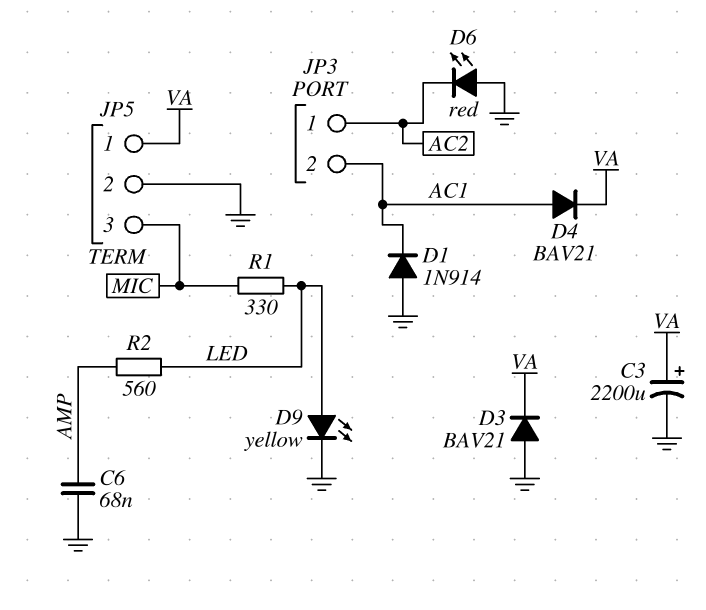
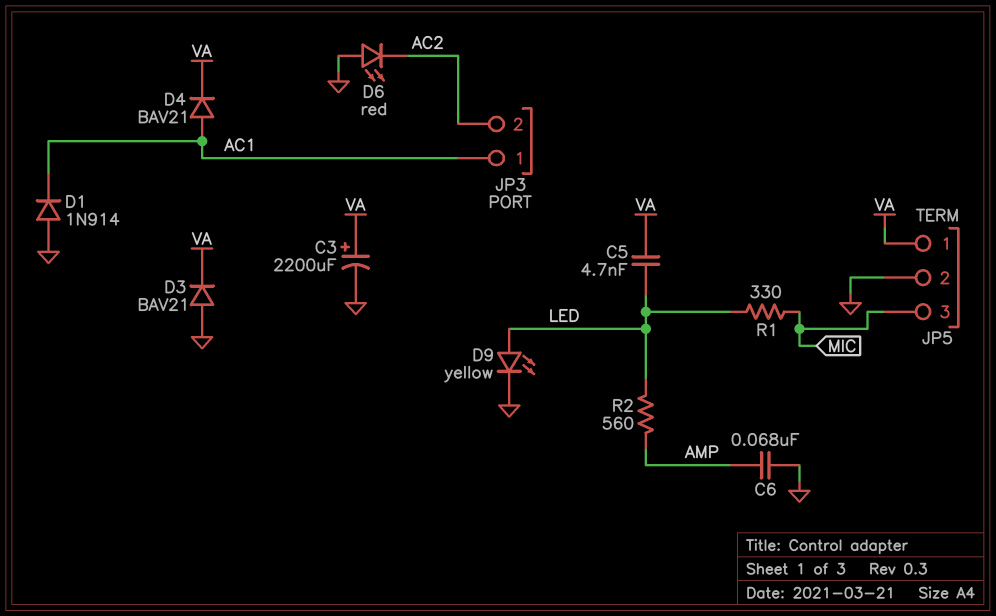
C5: none -> 4.7nF (LED, VA)
JP3 pin 1: AC2 -> AC1
JP3 pin 2: AC1 -> AC2

